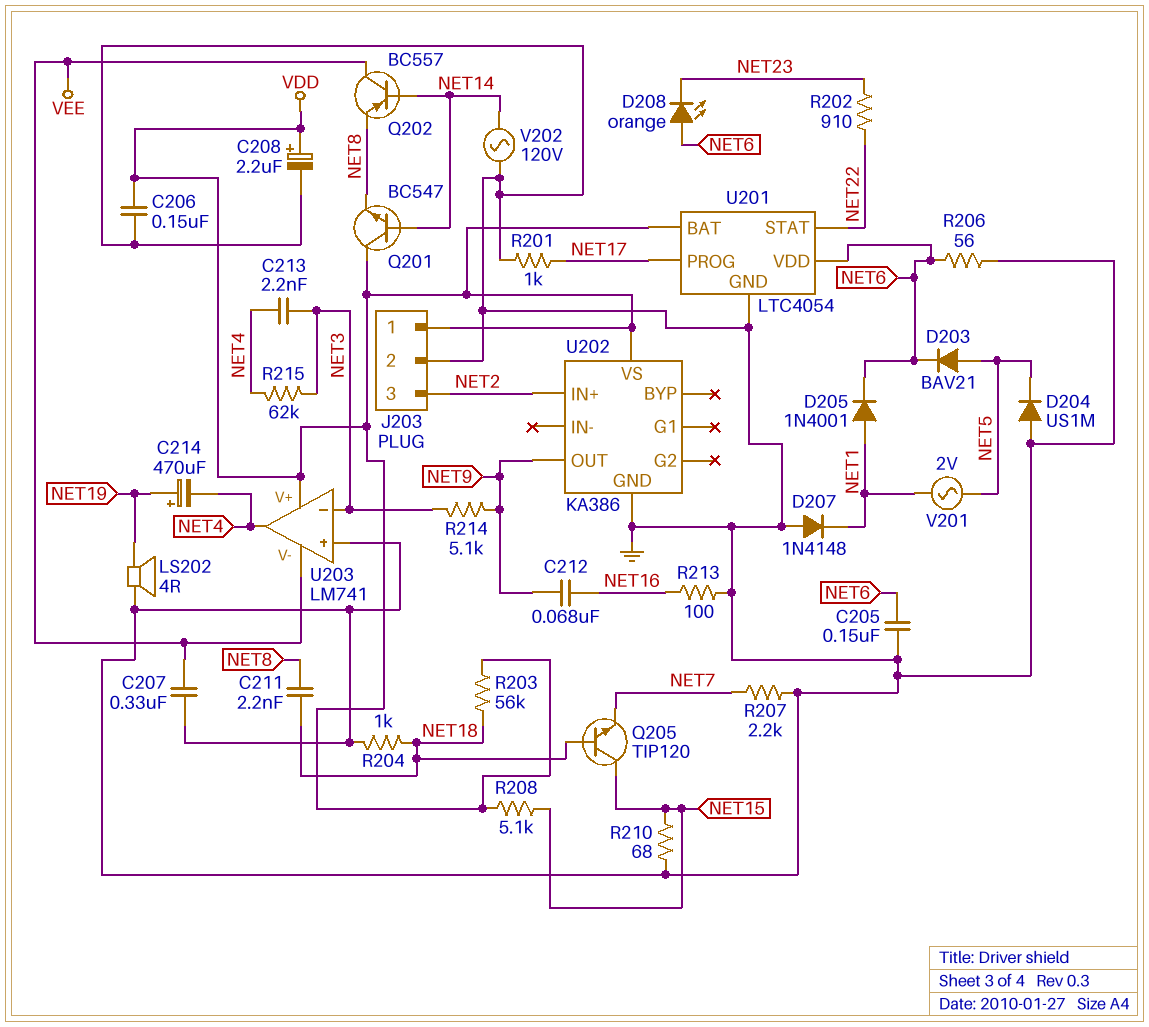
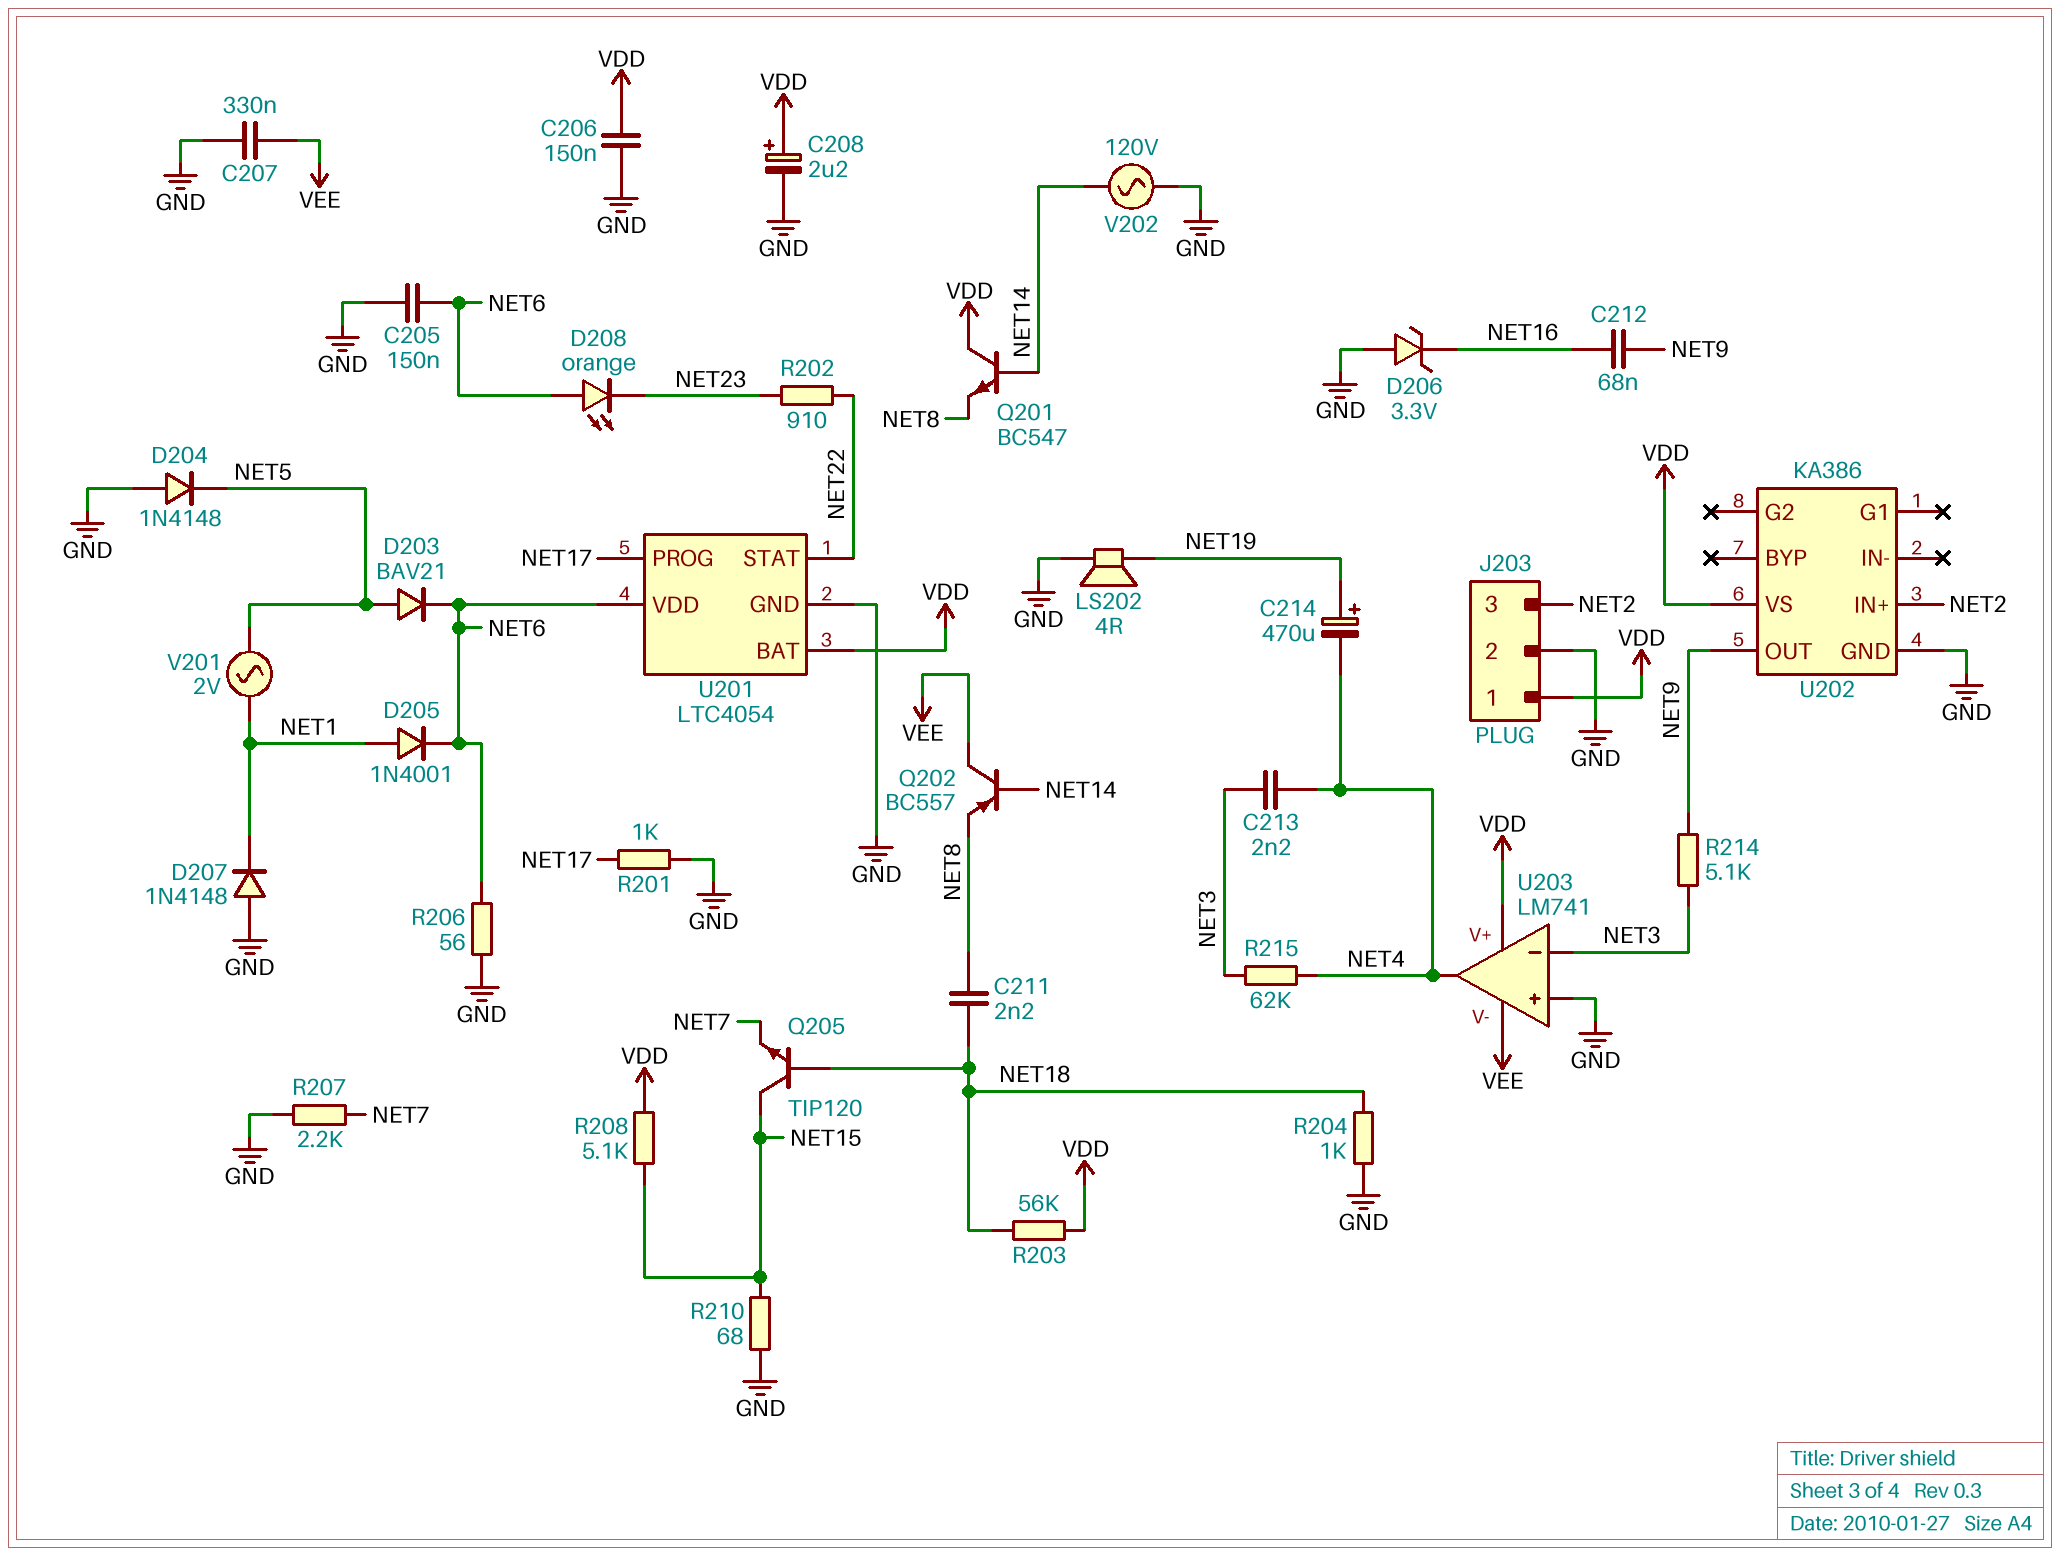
D204: diode US1M (A GND, K NET5) -> diode 1N4148 (A GND, K NET5)
D206: none -> zener 3.3V (A GND, K NET16)
R213: 100 (GND, NET16) -> none

